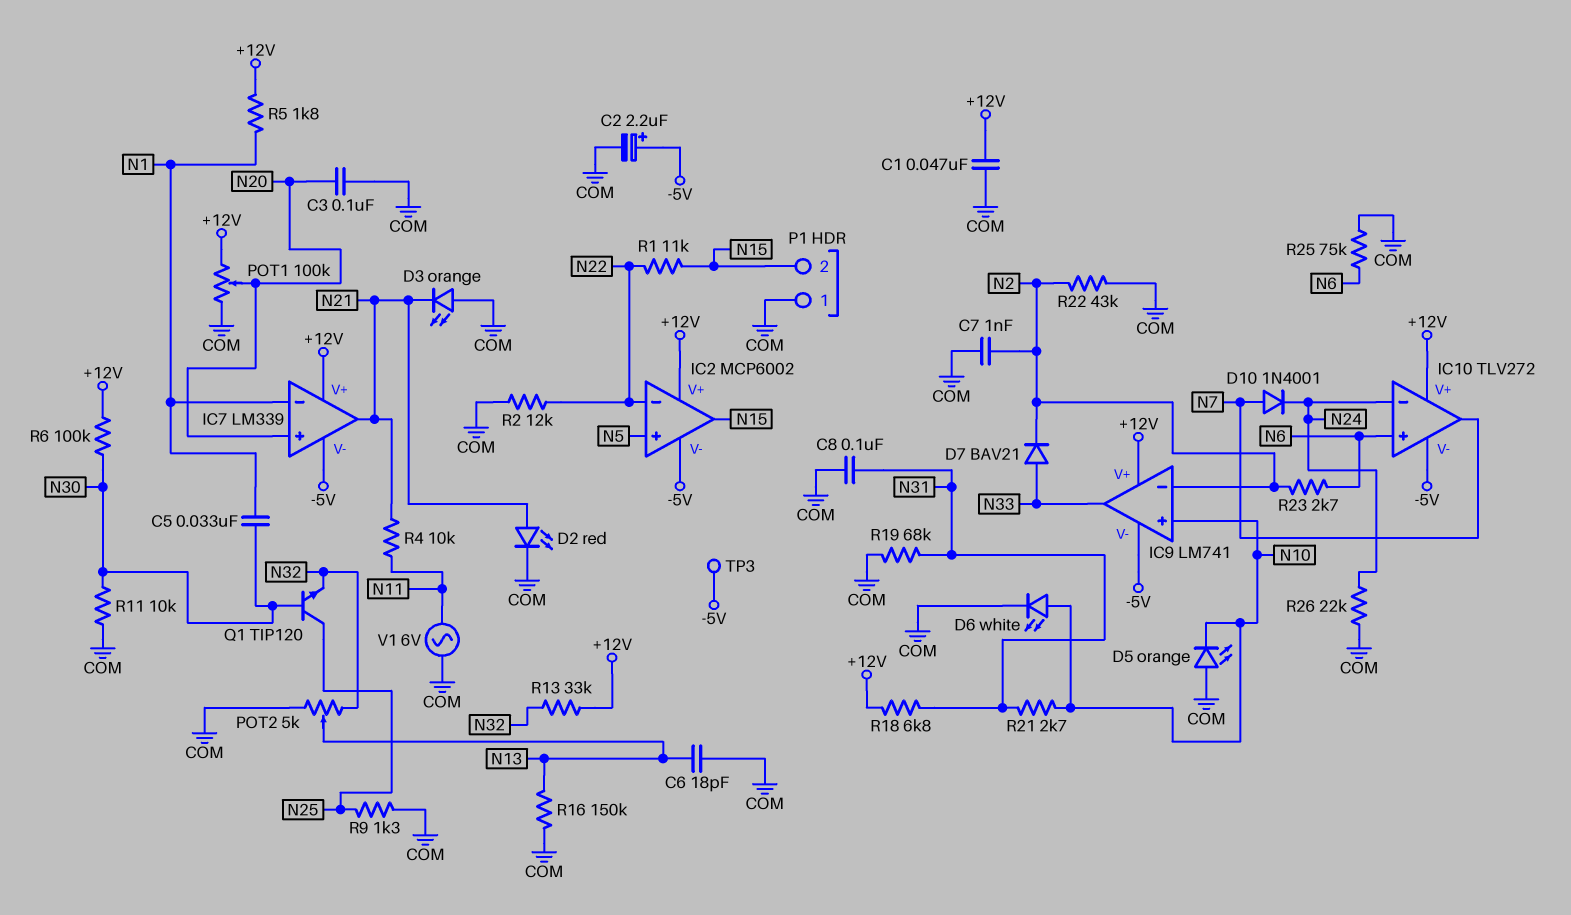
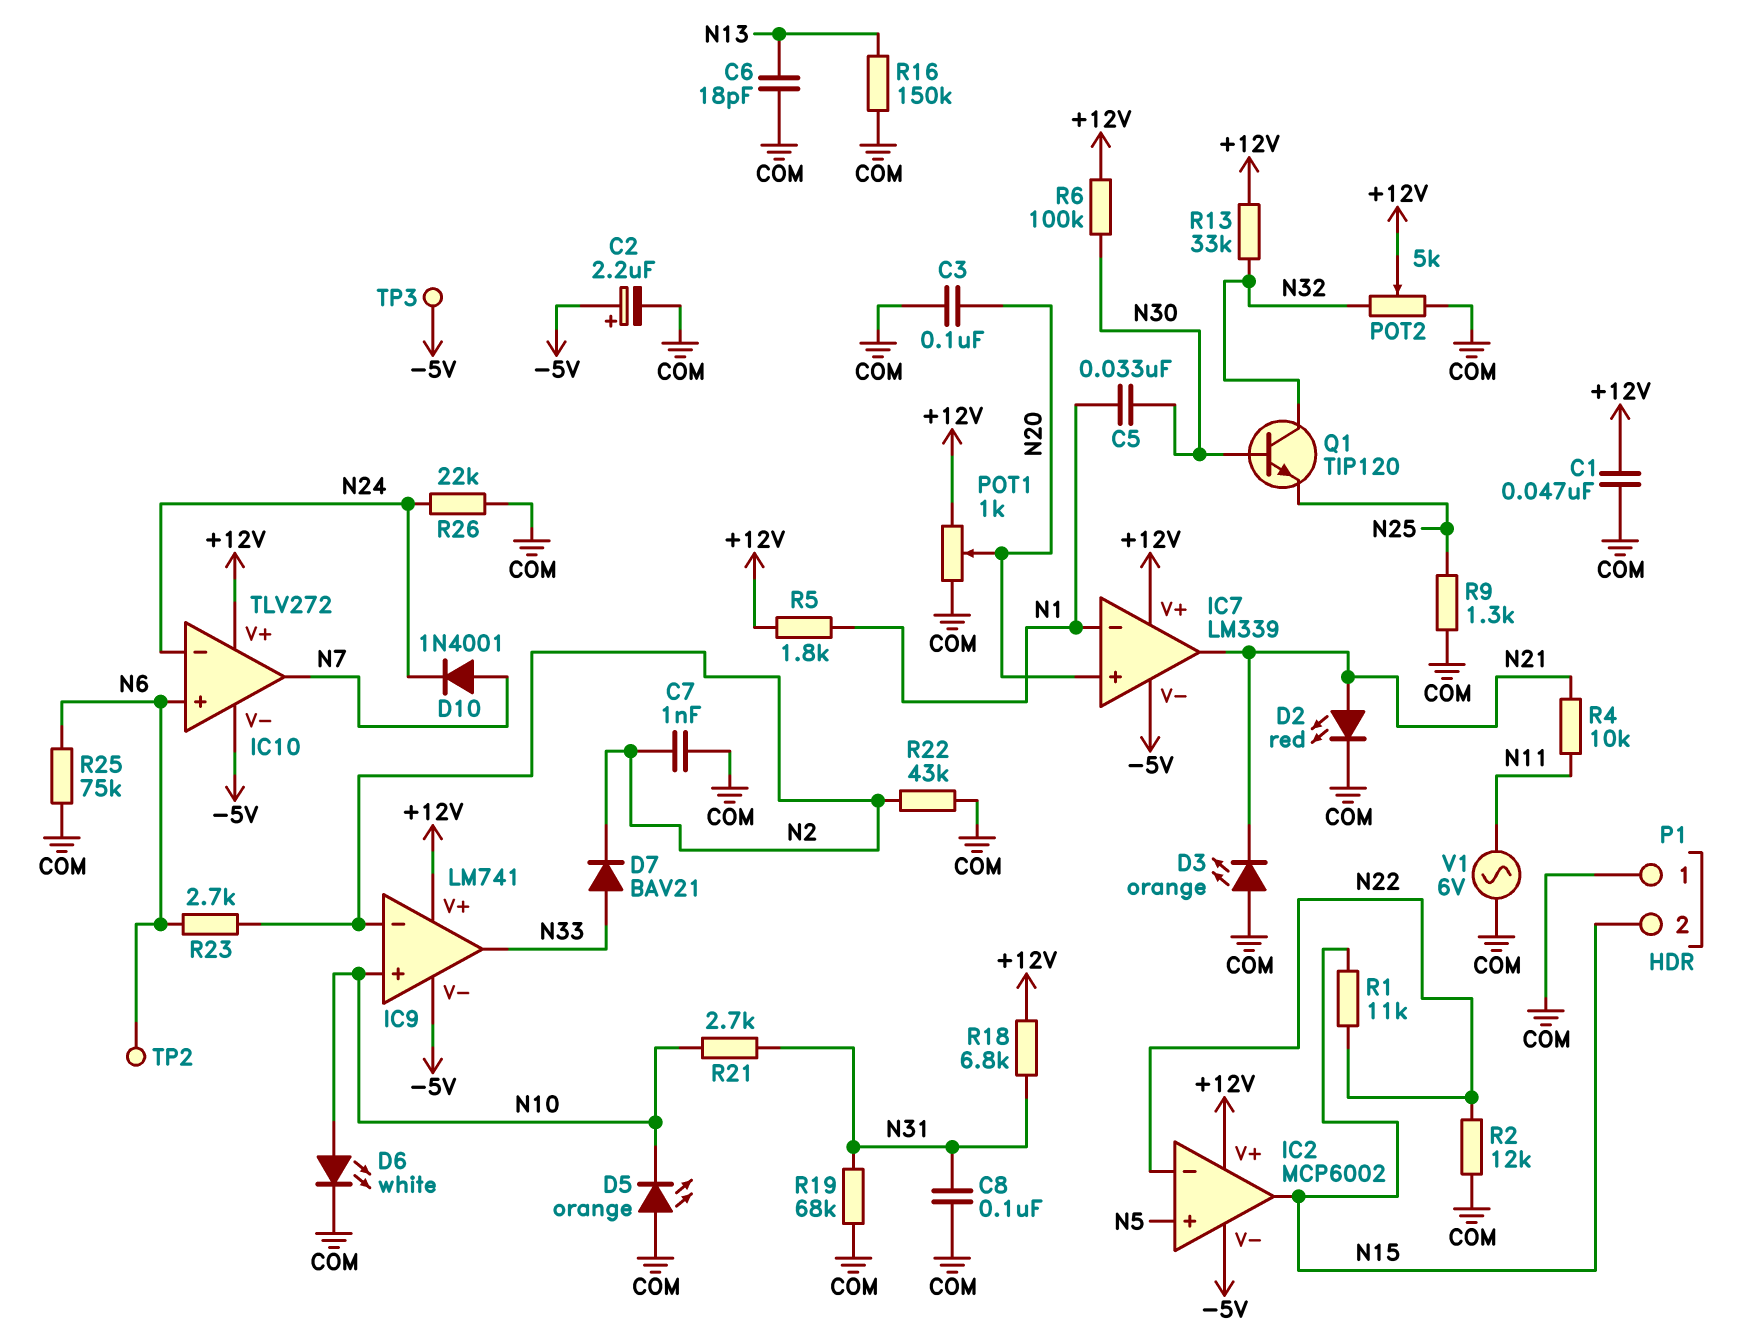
POT1: 100k (+12V, COM, wiper N20) -> 1k (+12V, COM, wiper N20)
POT2: 5k (COM, N32, wiper N13) -> 5k (COM, N32, wiper +12V)
Q1: NPN TIP120 (B N30, C N25, E N32) -> NPN TIP120 (B N30, C N32, E N25)
R11: 10k (COM, N30) -> none
TP2: none -> test point (N6)

